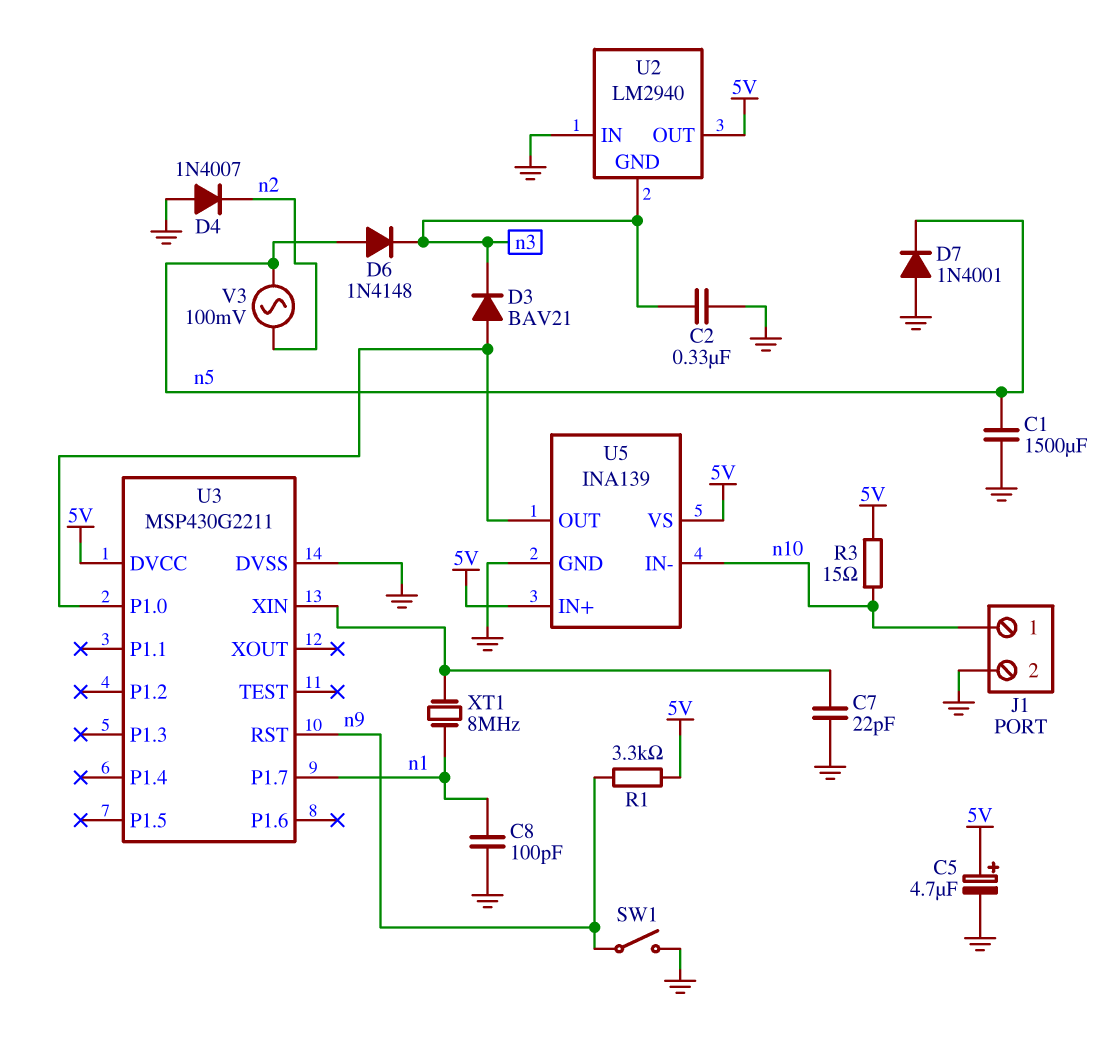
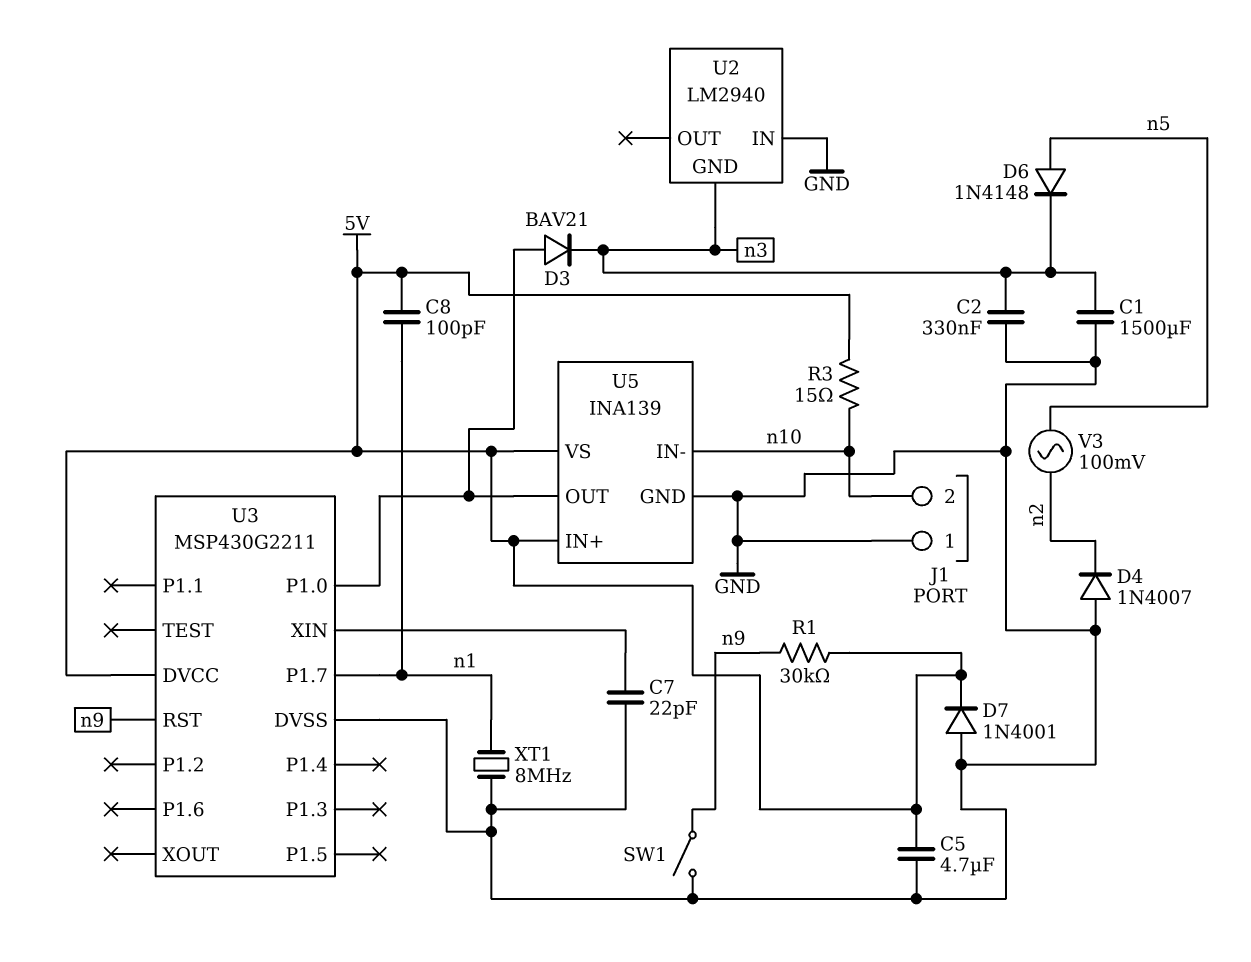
C1: 1500uF (GND, n5) -> 1500uF (GND, n3)
C5: 4.7uF (plus 5V, minus GND) -> 4.7uF (5V, GND)
C8: 100pF (GND, n1) -> 100pF (5V, n1)
D7: diode 1N4001 (A GND, K n5) -> diode 1N4001 (A GND, K 5V)
J1 pin 1: n10 -> GND
J1 pin 2: GND -> n10
R1: 3.3k (5V, n9) -> 30k (5V, n9)
U2 pin OUT: 5V -> none
XT1: 8MHz (U3/XIN, n1) -> 8MHz (GND, n1)

